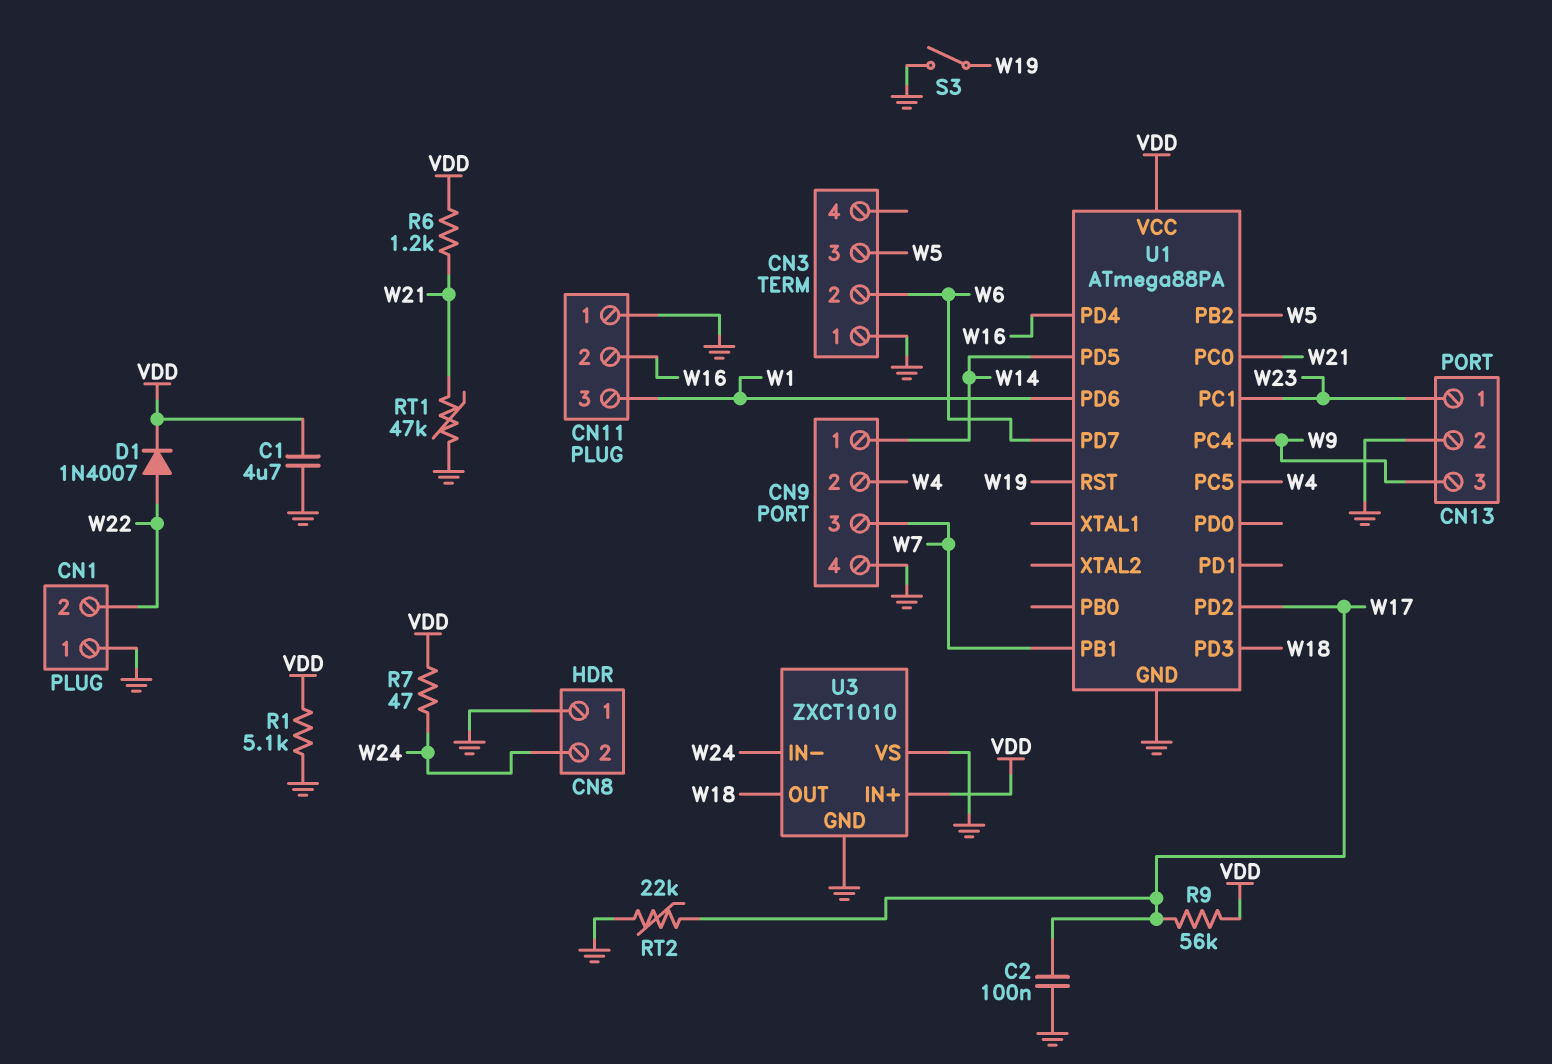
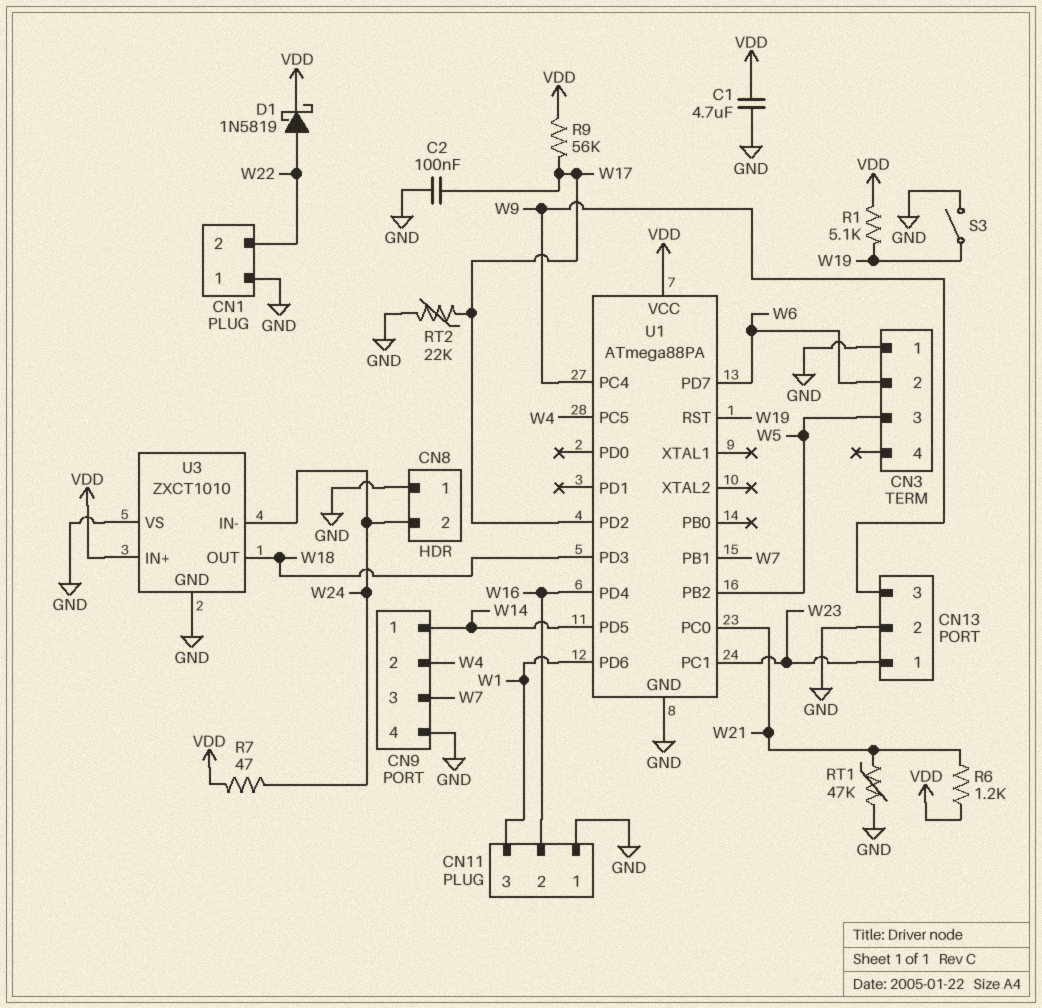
D1: diode 1N4007 (A W22, K VDD) -> schottky 1N5819 (A W22, K VDD)
R1: 5.1k (GND, VDD) -> 5.1k (VDD, W19)

